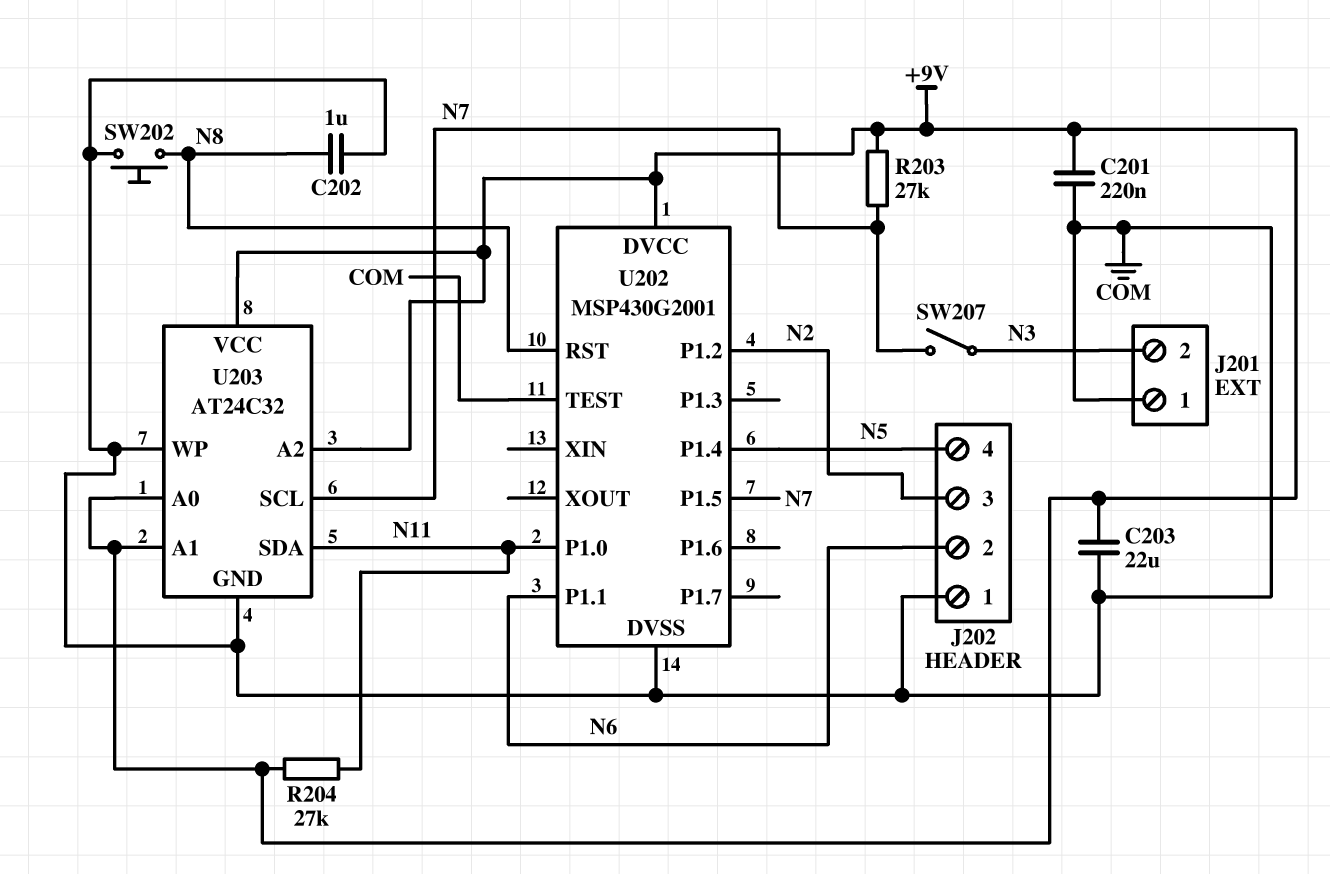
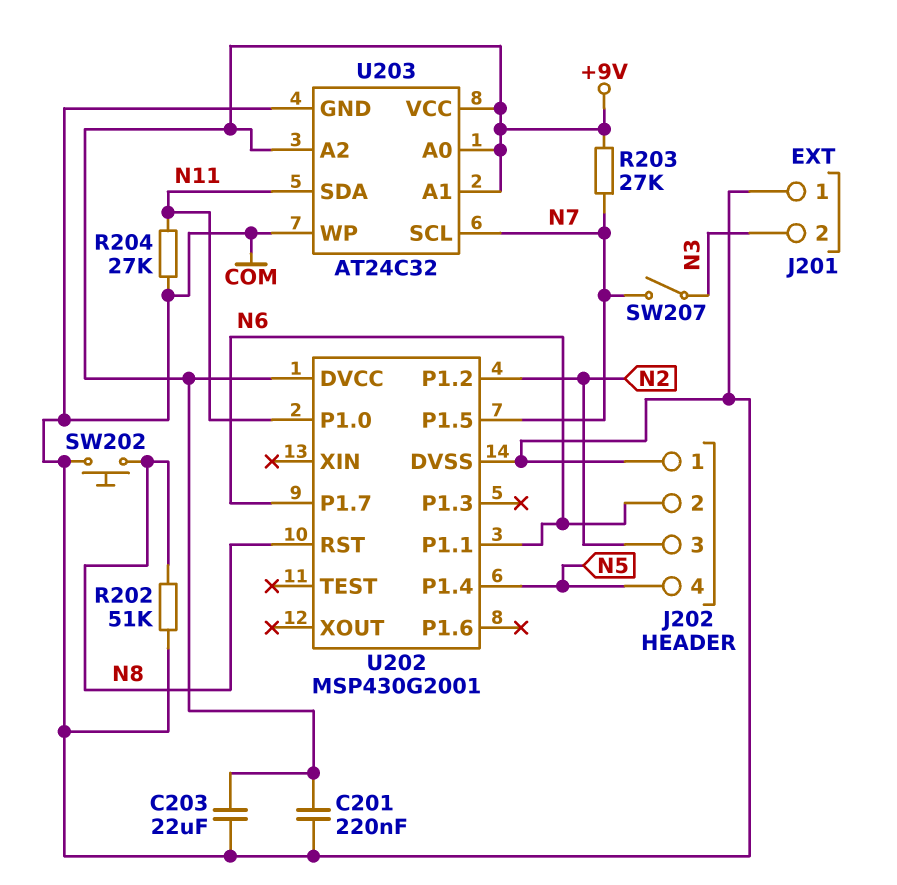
C202: 1uF (COM, N8) -> none
R202: none -> 51k (COM, N8)
R204: 27k (+9V, N11) -> 27k (COM, N11)
U202 pin P1.7: none -> N6
U202 pin TEST: COM -> none

